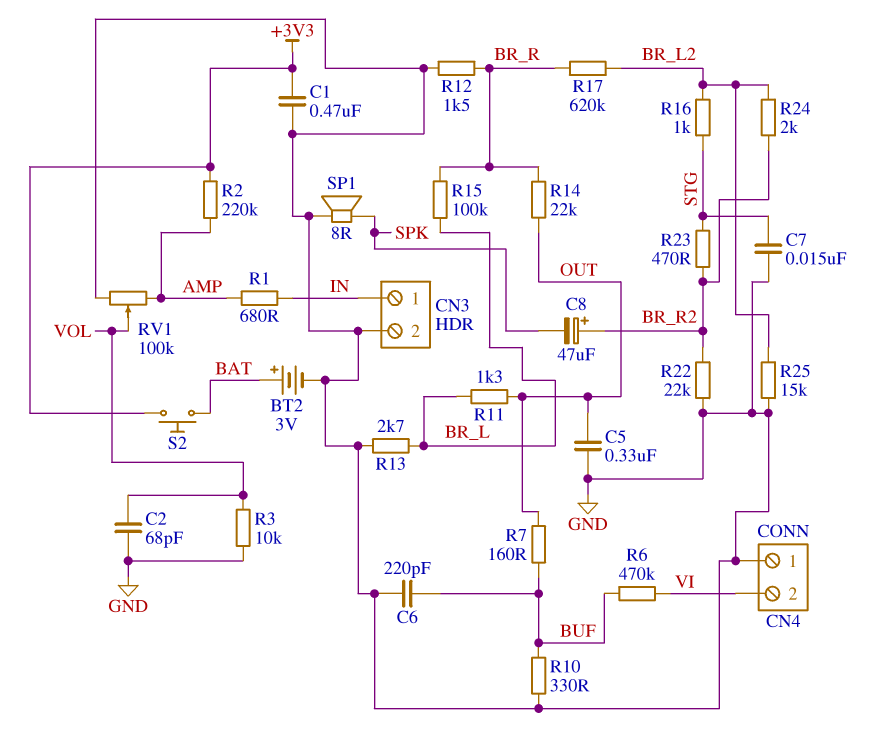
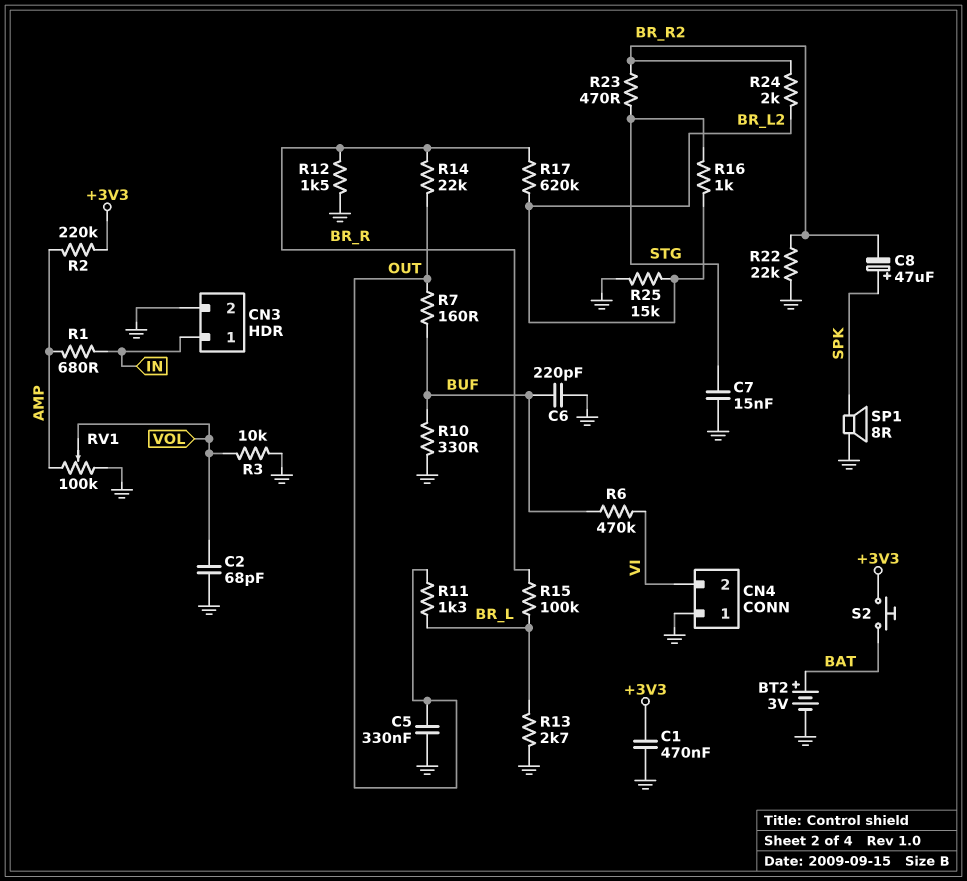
C8: 47uF (plus BR_R2, minus SPK) -> 47uF (plus SPK, minus BR_R2)

